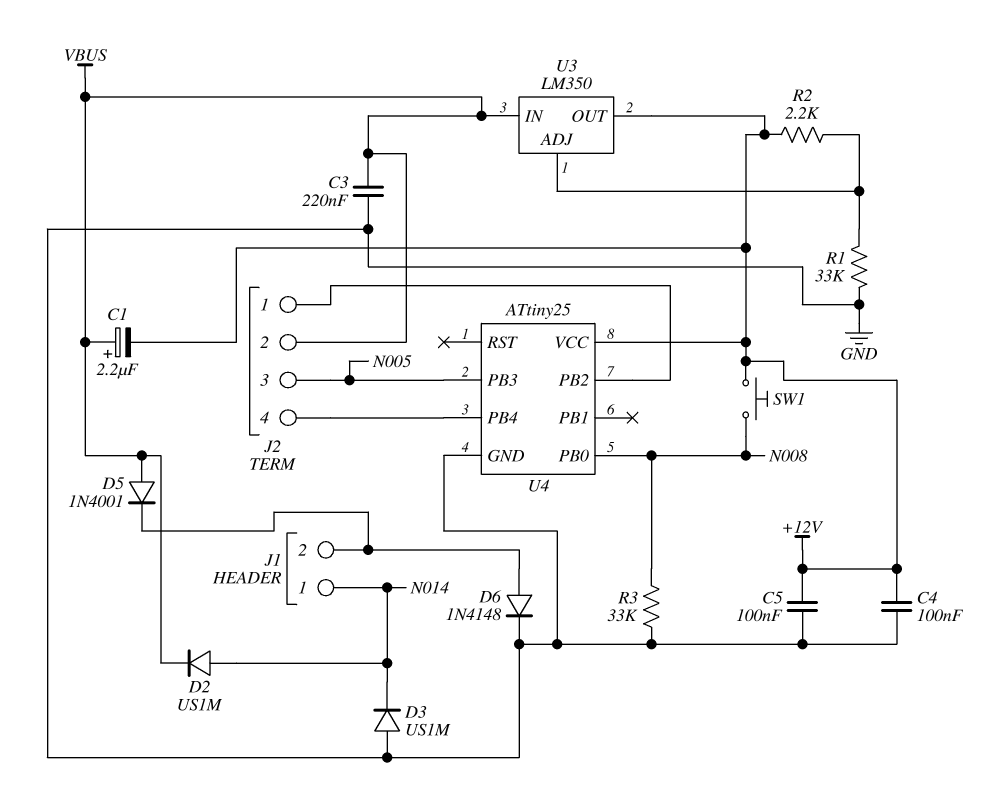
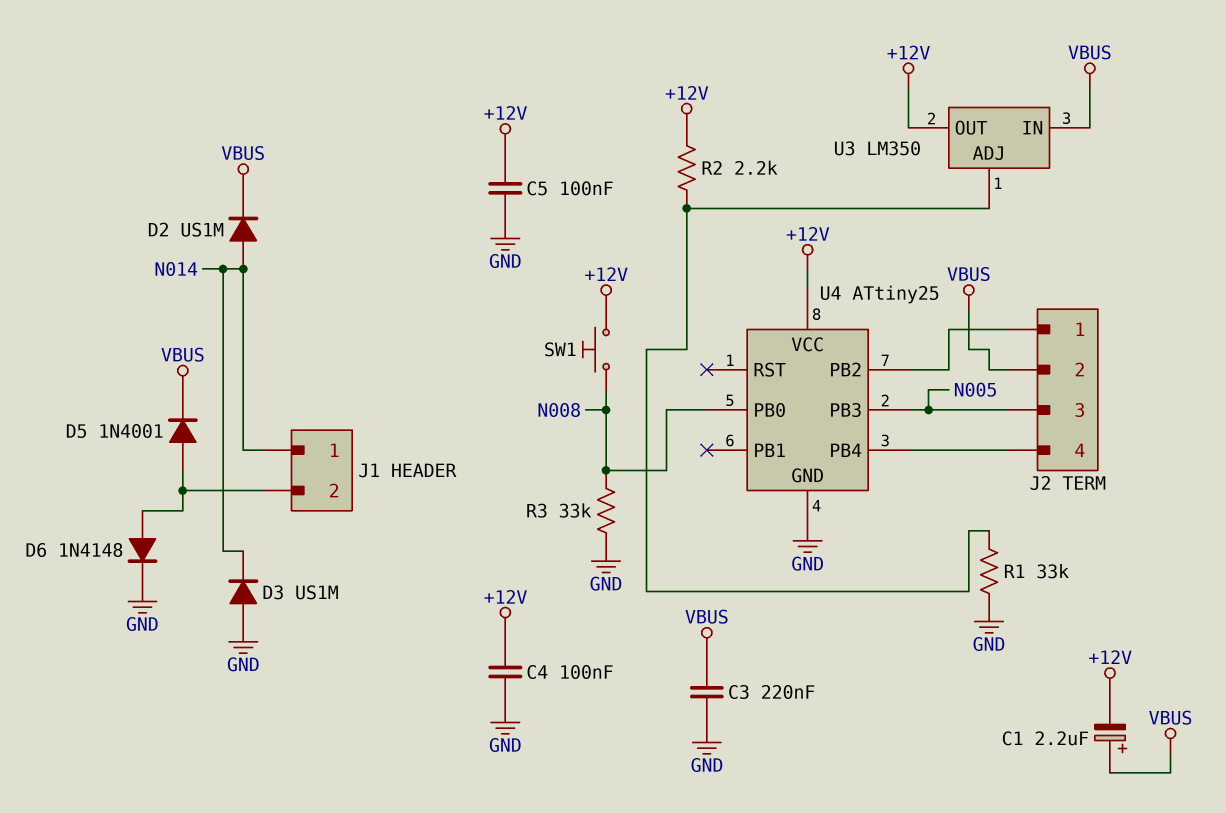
D5: diode 1N4001 (A VBUS, K J1/2) -> diode 1N4001 (A J1/2, K VBUS)

